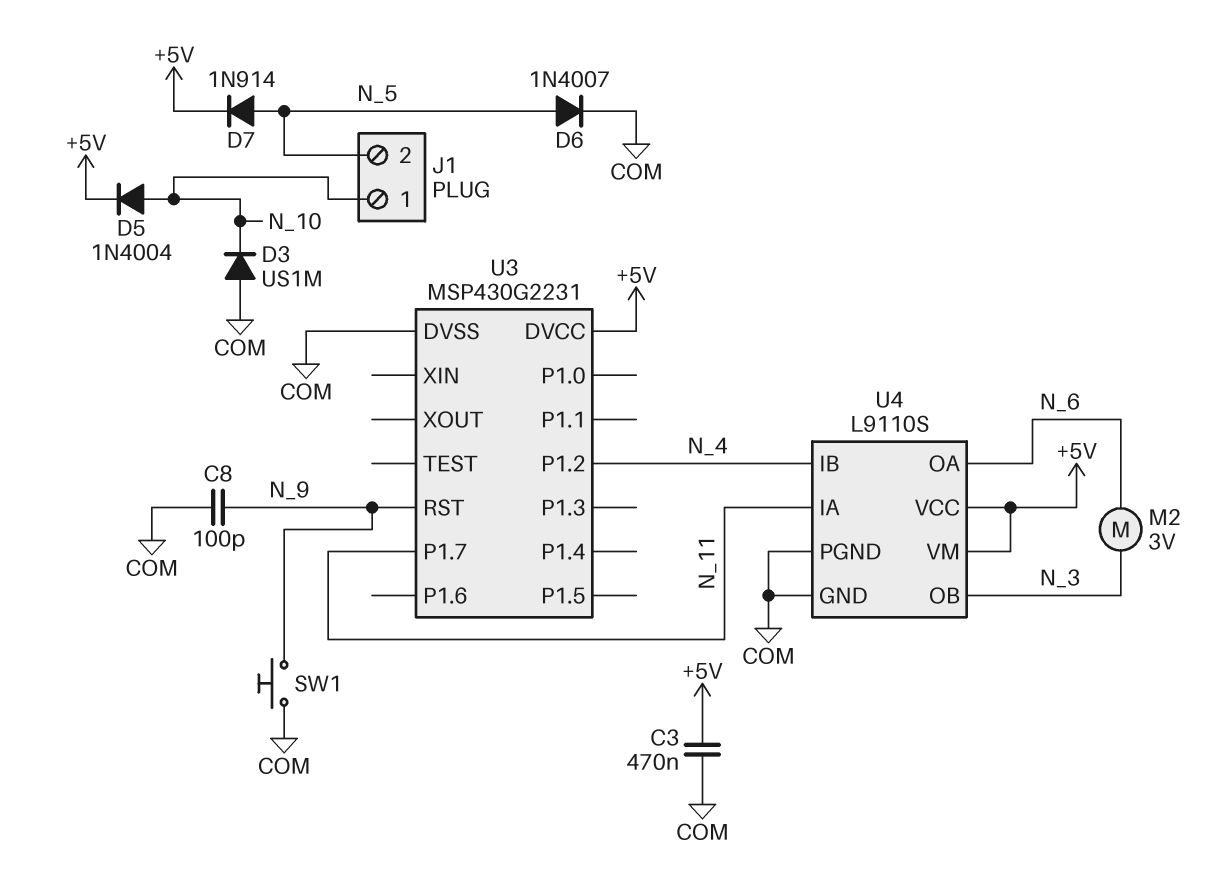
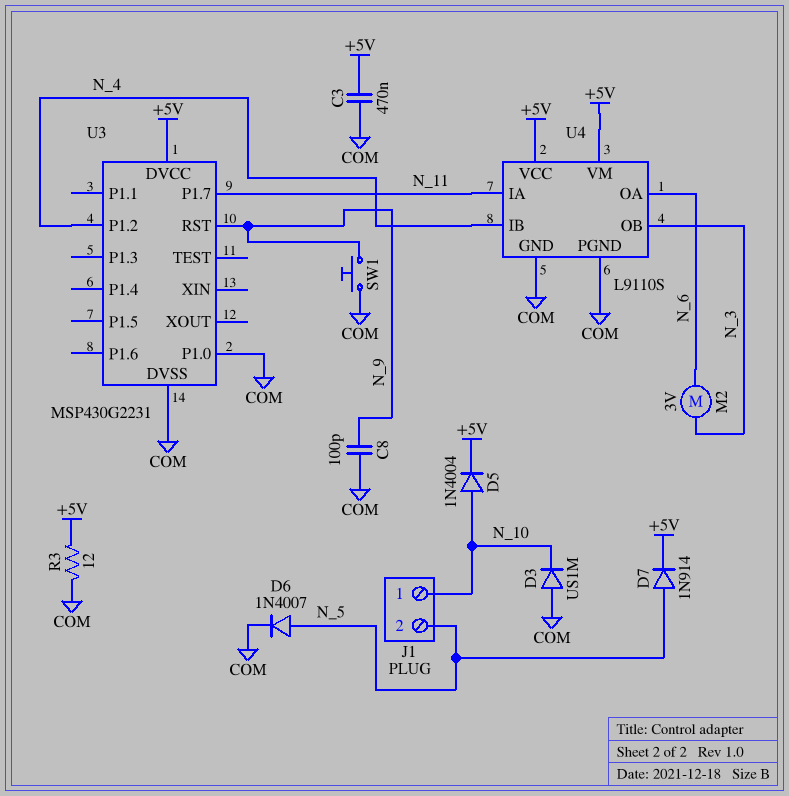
R3: none -> 12 (+5V, COM)
U3 pin P1.0: none -> COM

